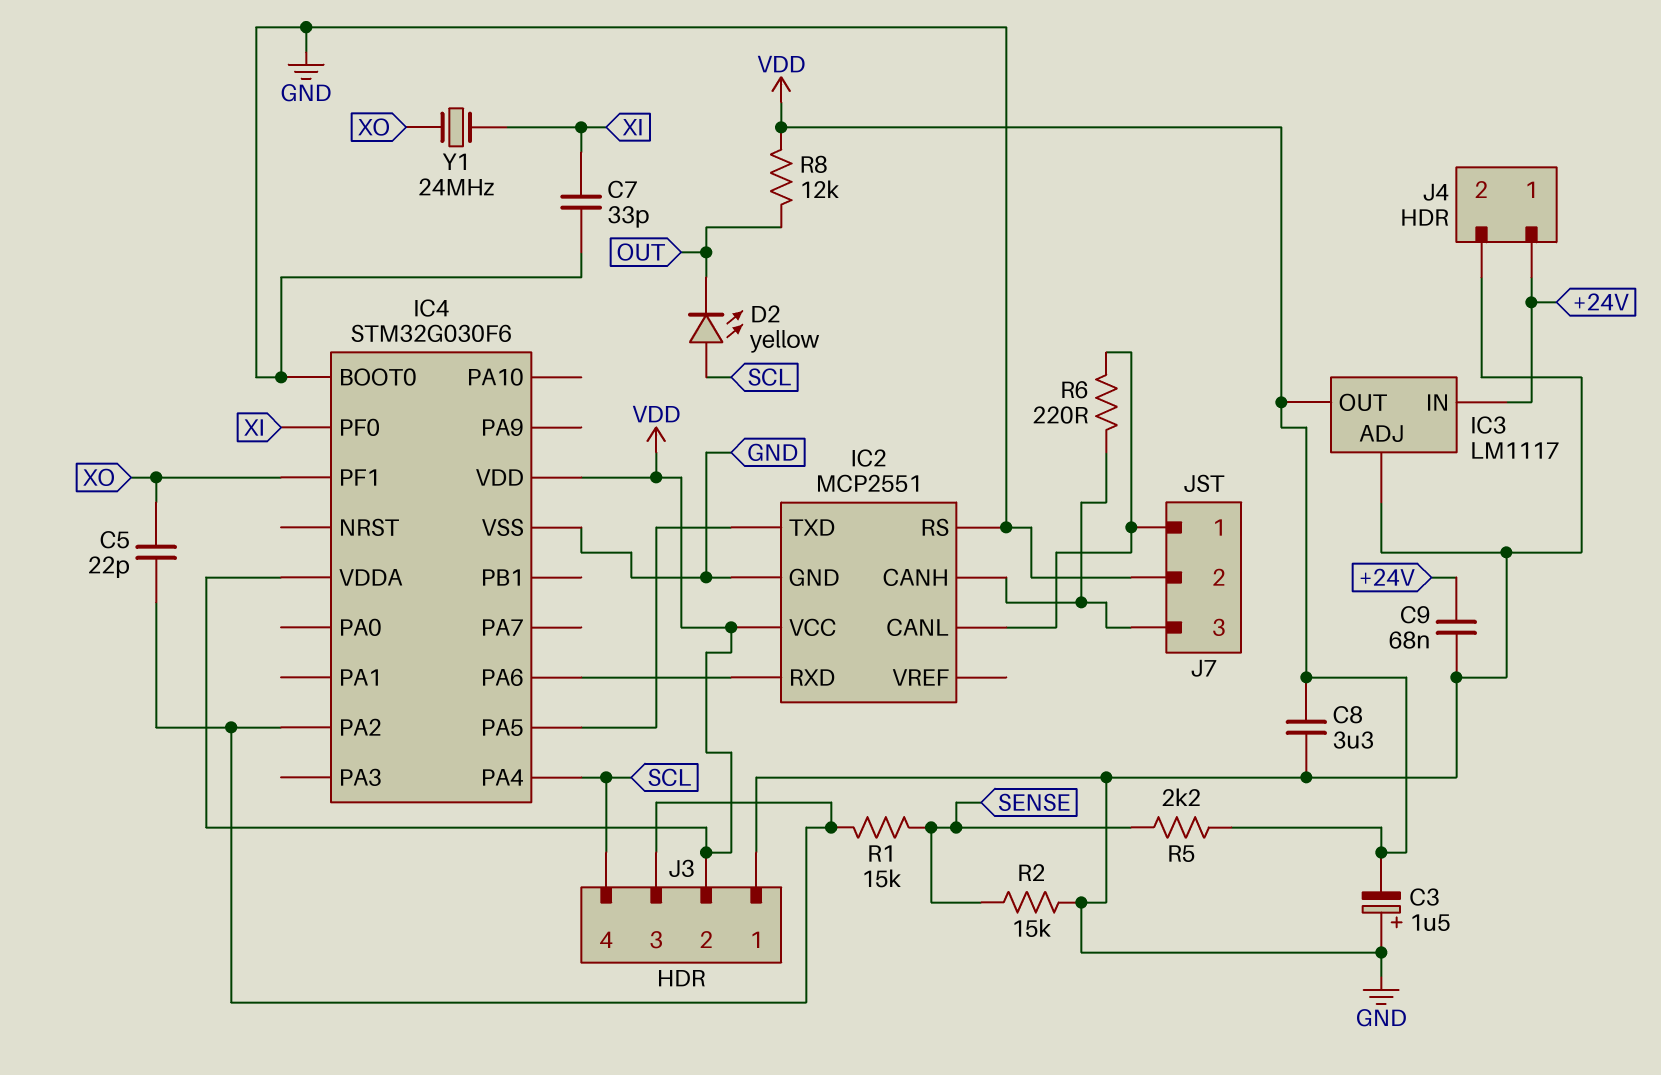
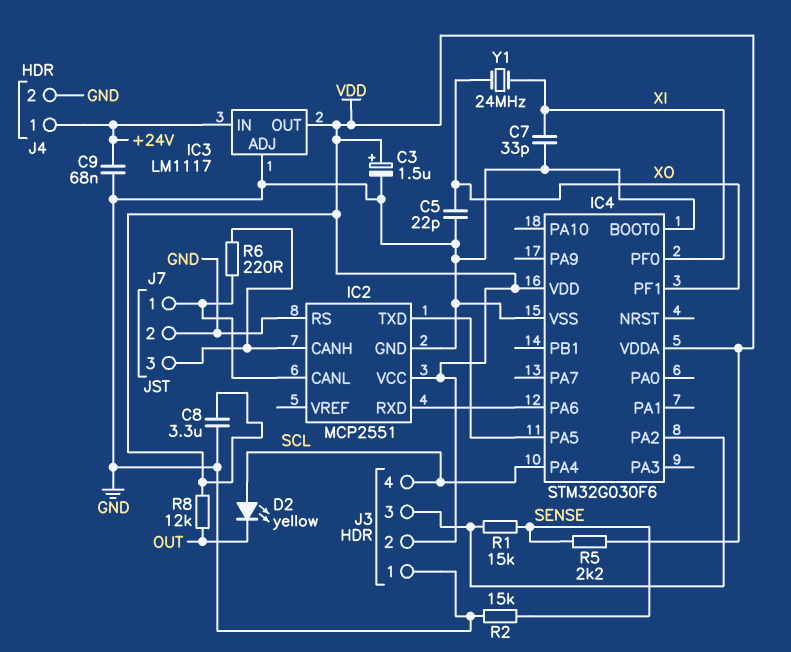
C3: 1.5uF (plus GND, minus VDD) -> 1.5uF (plus VDD, minus GND)
C5: 22pF (IC4/PA2, XO) -> 22pF (GND, XO)

